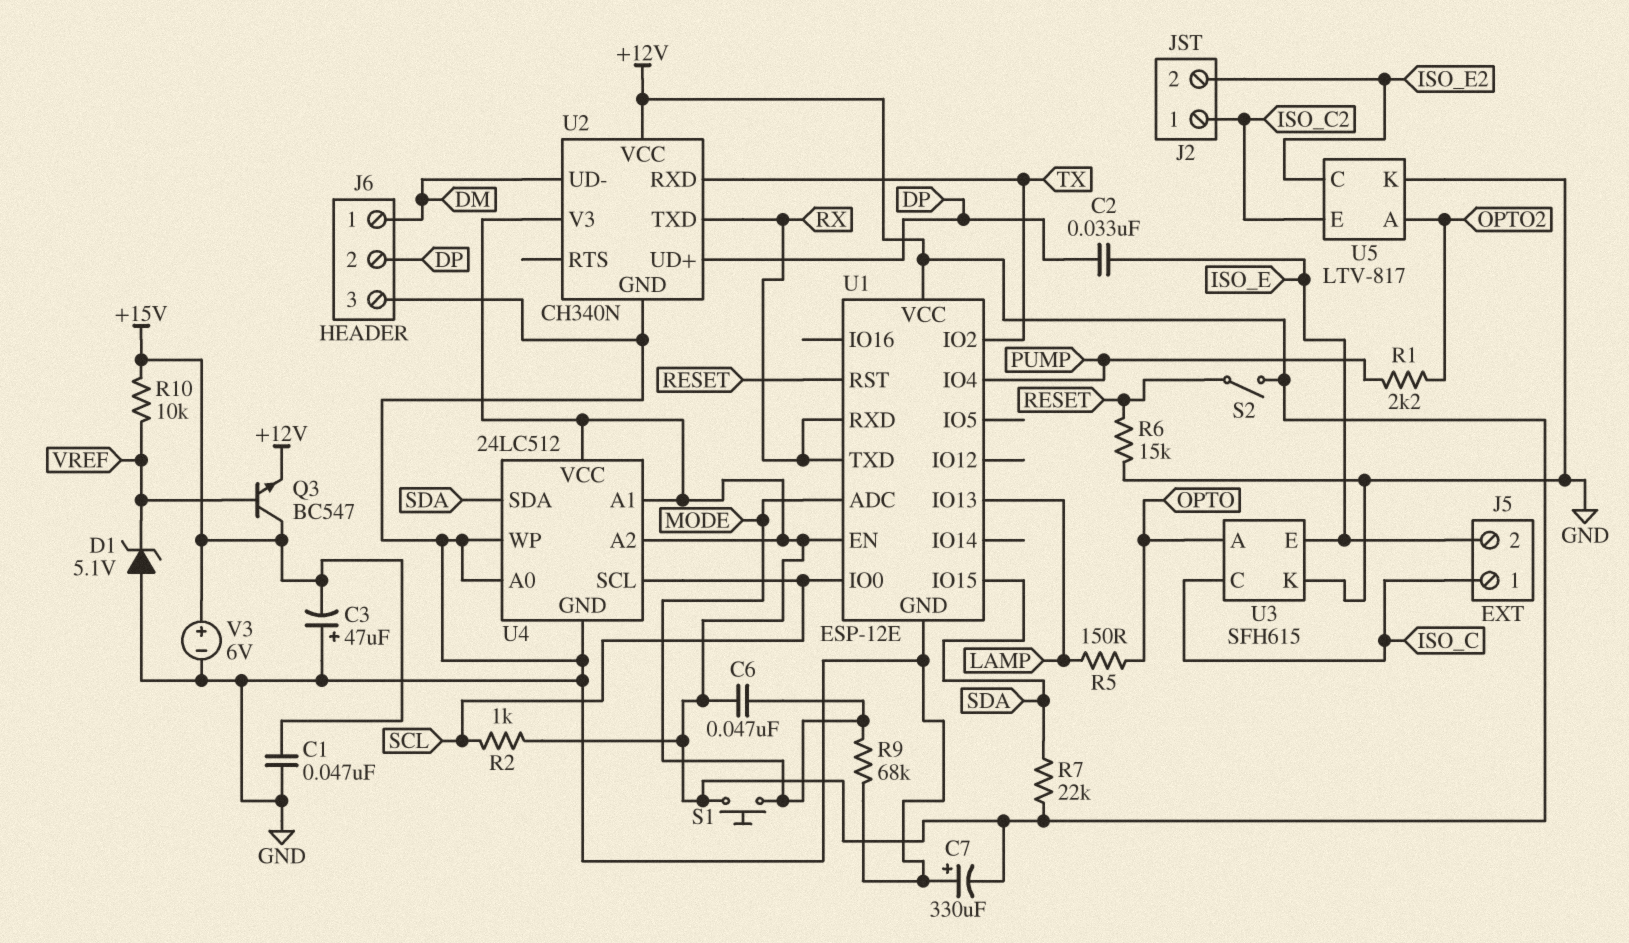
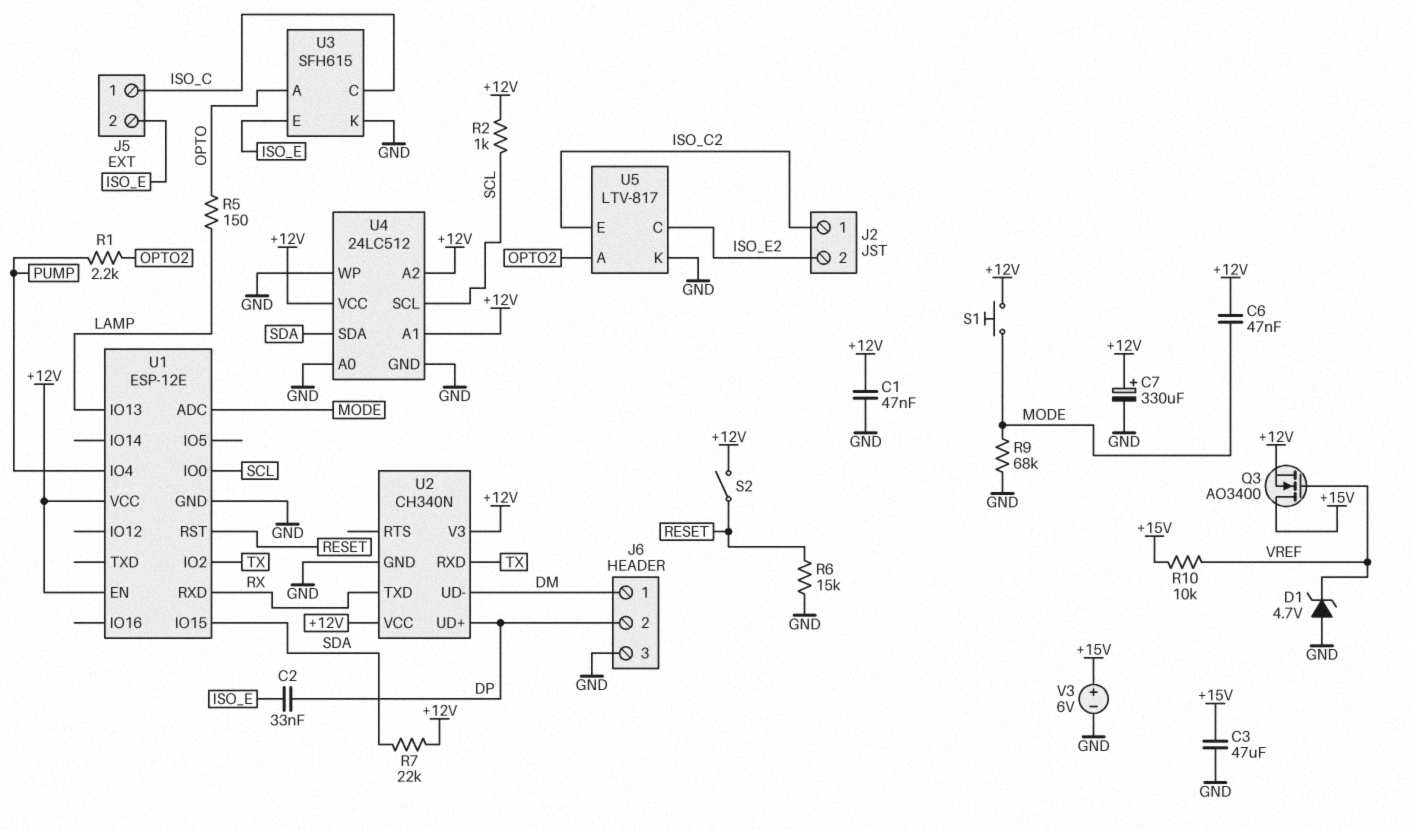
C1: 47nF (+15V, GND) -> 47nF (+12V, GND)
C3: 47uF (plus GND, minus +15V) -> 47uF (+15V, GND)
C7: 330uF (plus GND, minus +12V) -> 330uF (plus +12V, minus GND)
D1: zener 5.1V (A GND, K VREF) -> zener 4.7V (A GND, K VREF)
Q3: NPN BC547 (B VREF, C +15V, E +12V) -> NMOS AO3400 (G VREF, D +15V, S +12V)
U1 pin TXD: RX -> none

